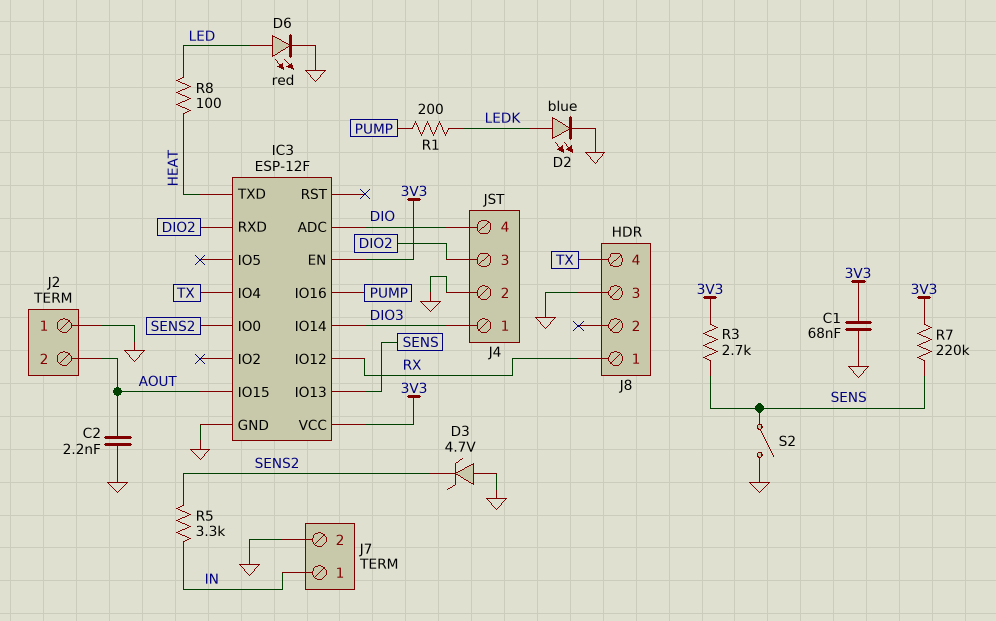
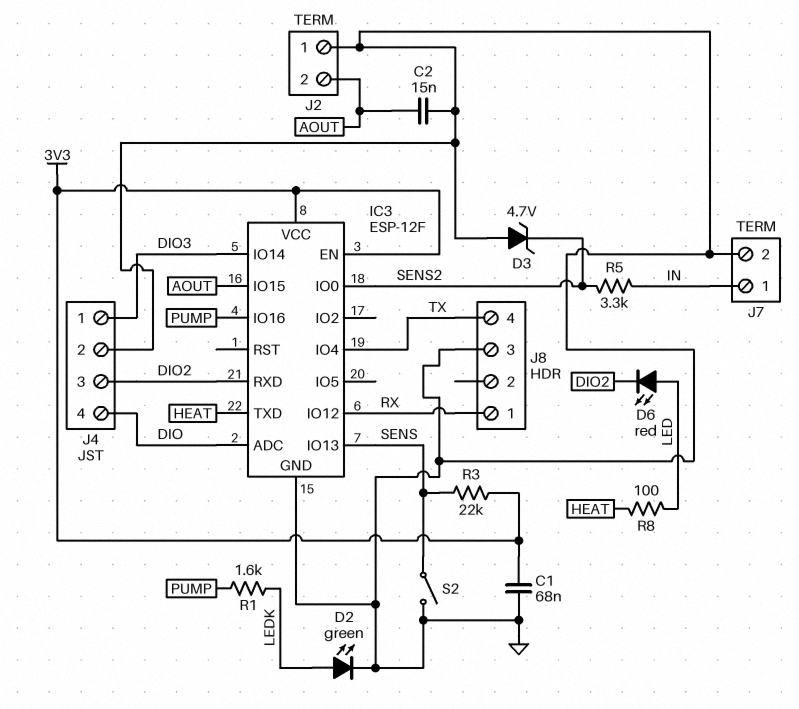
C2: 2.2nF (AOUT, GND) -> 15nF (AOUT, GND)
D2: LED blue (A LEDK, K GND) -> LED green (A LEDK, K GND)
D6: LED red (A LED, K GND) -> LED red (A LED, K DIO2)
R1: 200 (LEDK, PUMP) -> 1.6k (LEDK, PUMP)
R3: 2.7k (3V3, SENS) -> 22k (3V3, SENS)
R7: 220k (3V3, SENS) -> none

